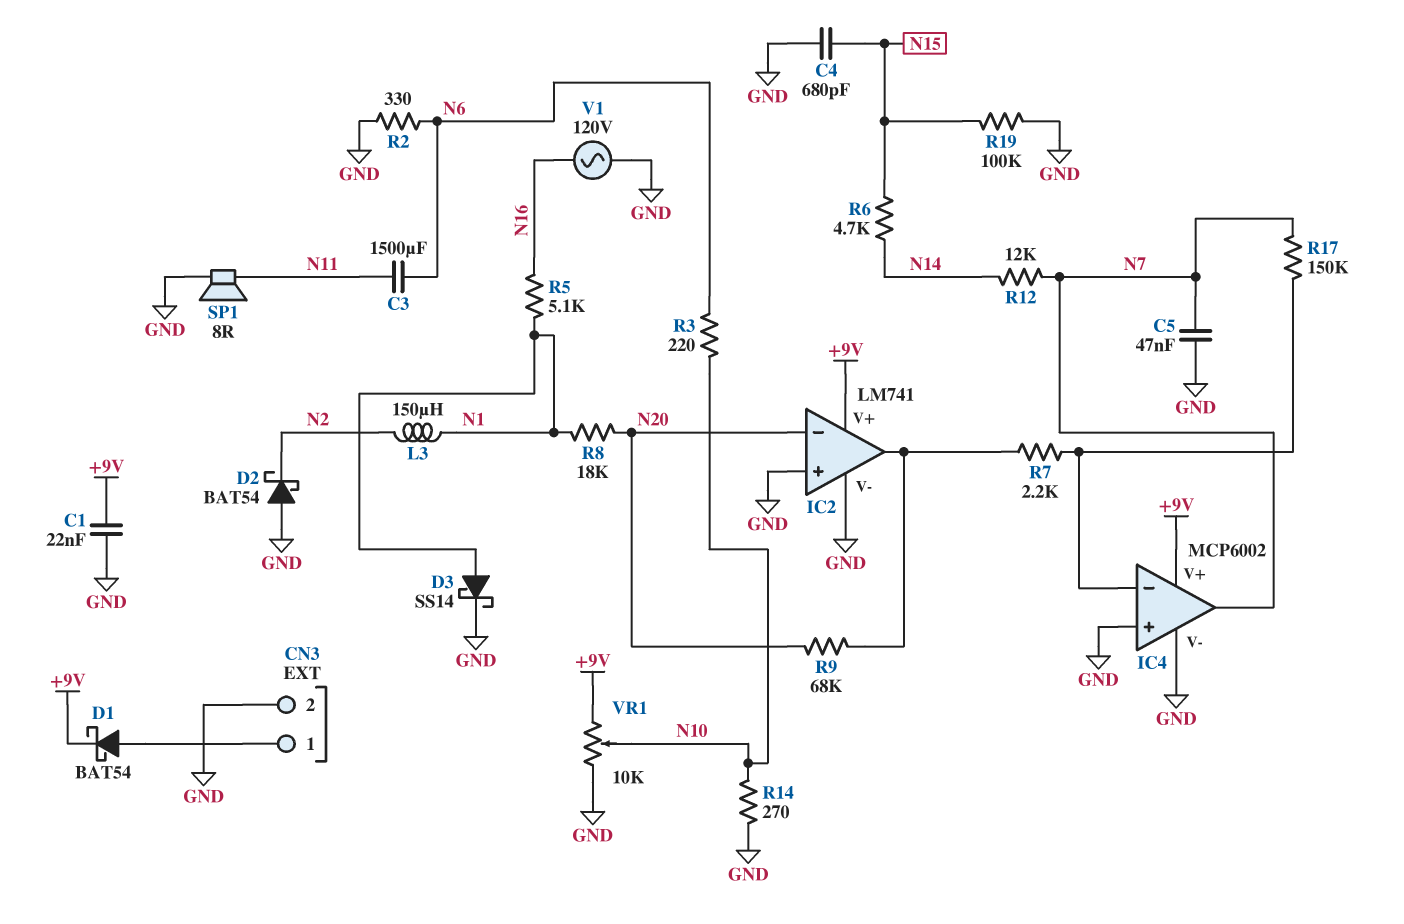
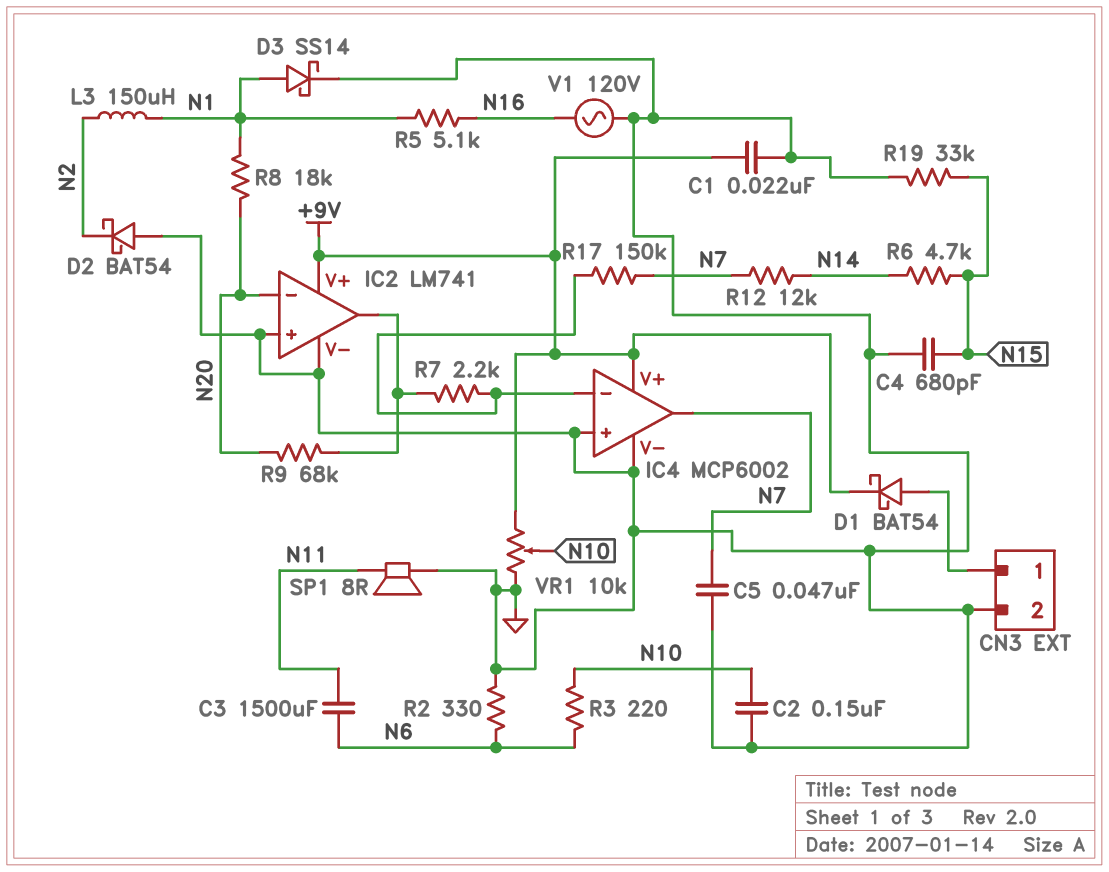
C2: none -> 150nF (GND, N10)
R14: 270 (GND, N10) -> none
R19: 100k (GND, N15) -> 33k (GND, N15)

